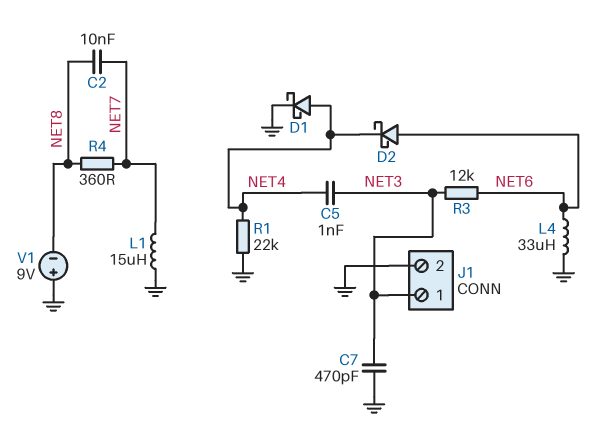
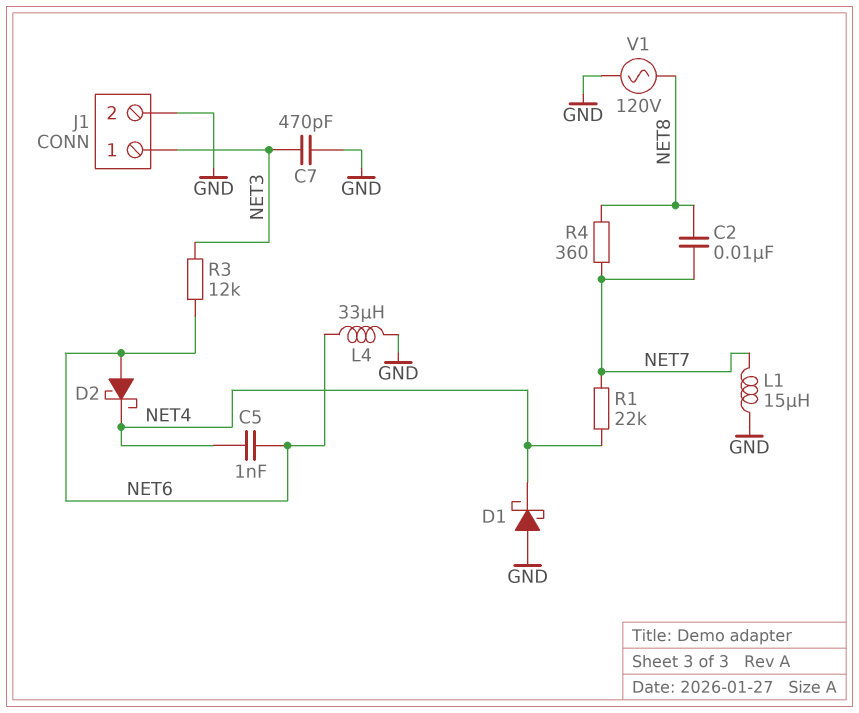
C5: 1nF (NET3, NET4) -> 1nF (NET4, NET6)
D1: schottky (A NET4, K GND) -> schottky (A GND, K NET4)
R1: 22k (GND, NET4) -> 22k (NET4, NET7)
V1: 9V (plus GND, minus NET8) -> AC 120V (GND, NET8)

